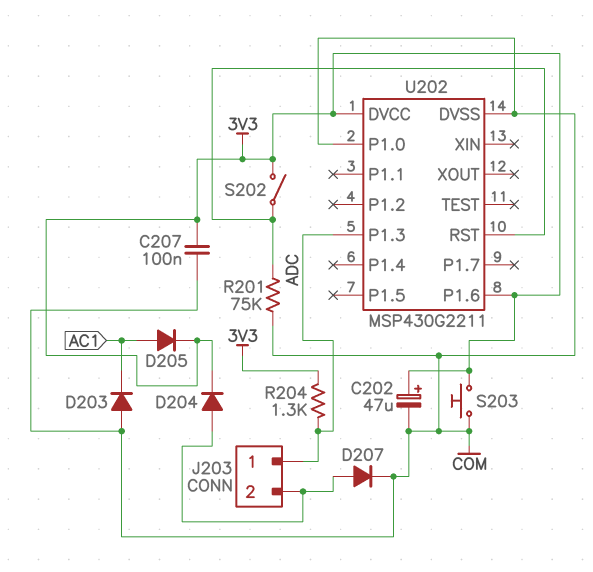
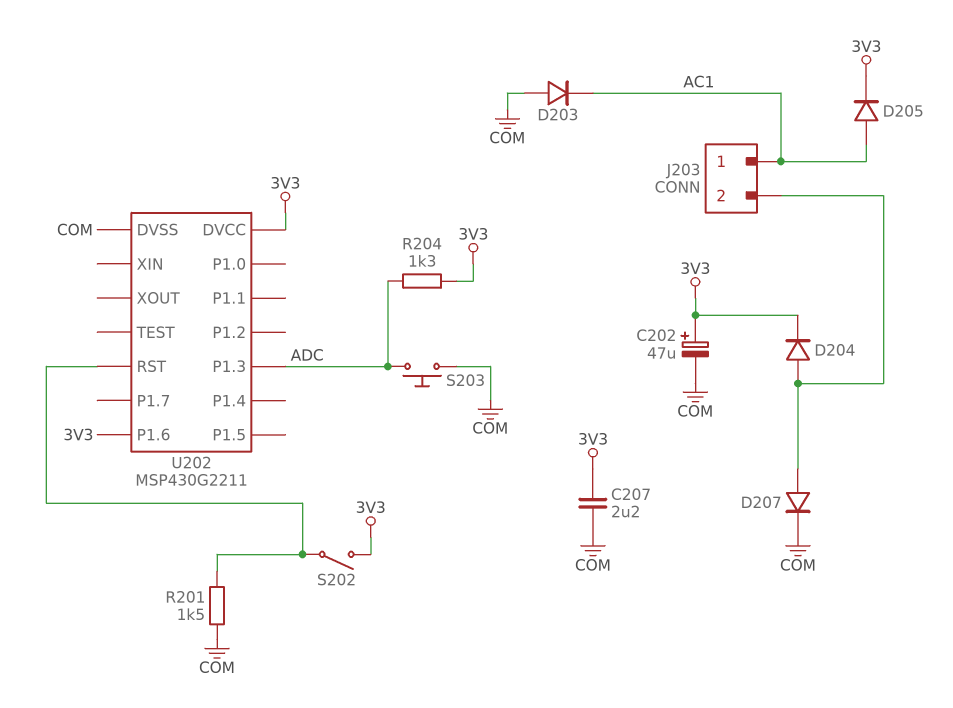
C207: 100nF (3V3, COM) -> 2.2uF (3V3, COM)
J203 pin 1: ADC -> AC1
R201: 75k (COM, U202/RST) -> 1.5k (COM, U202/RST)
S203: button (3V3, COM) -> button (ADC, COM)
U202 pin P1.0: COM -> none

